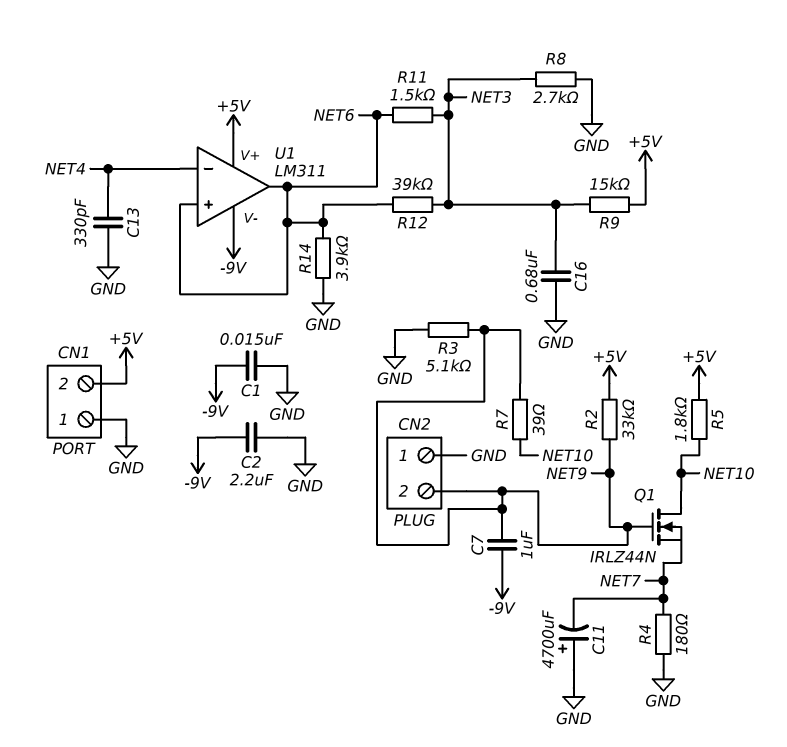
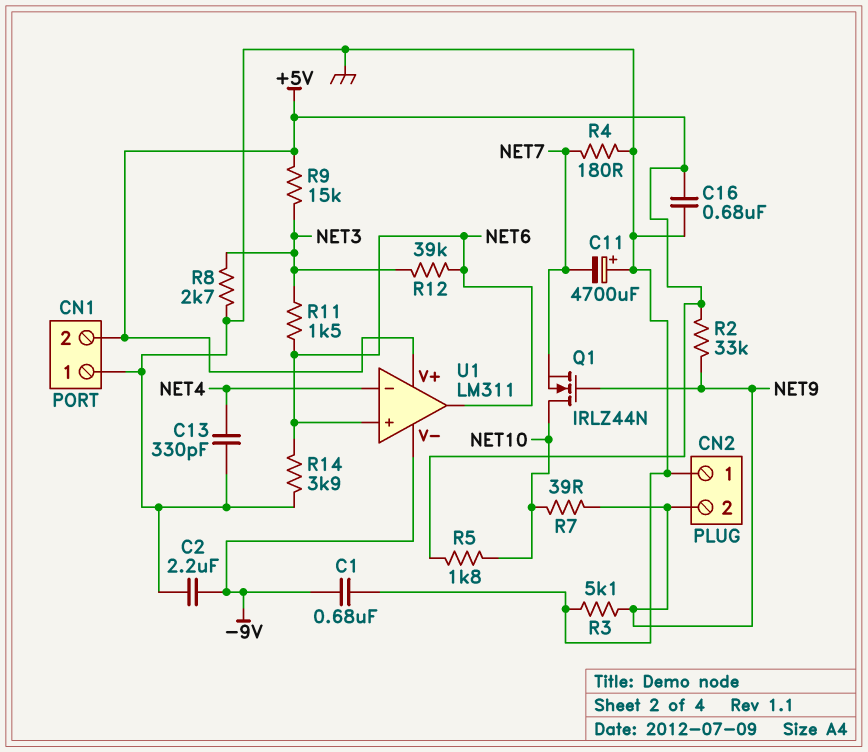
C1: 15nF (-9V, GND) -> 680nF (-9V, GND)
C7: 1uF (-9V, NET9) -> none
C16: 680nF (GND, NET3) -> 680nF (+5V, GND)

